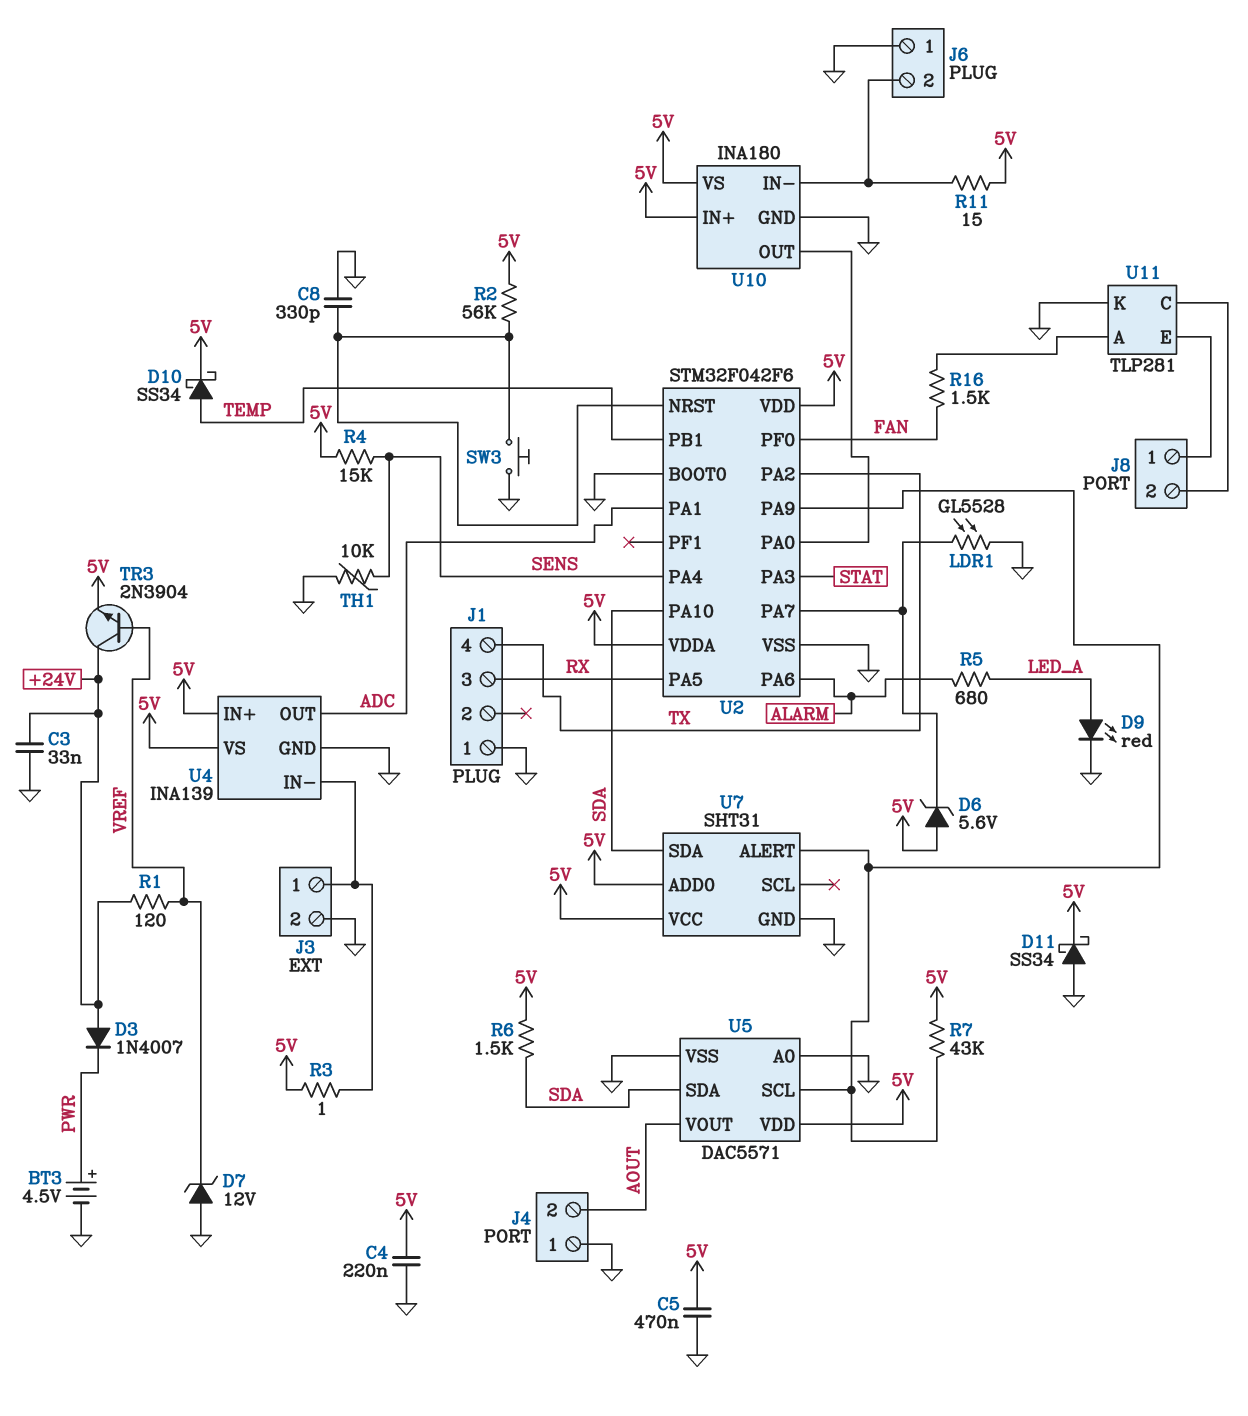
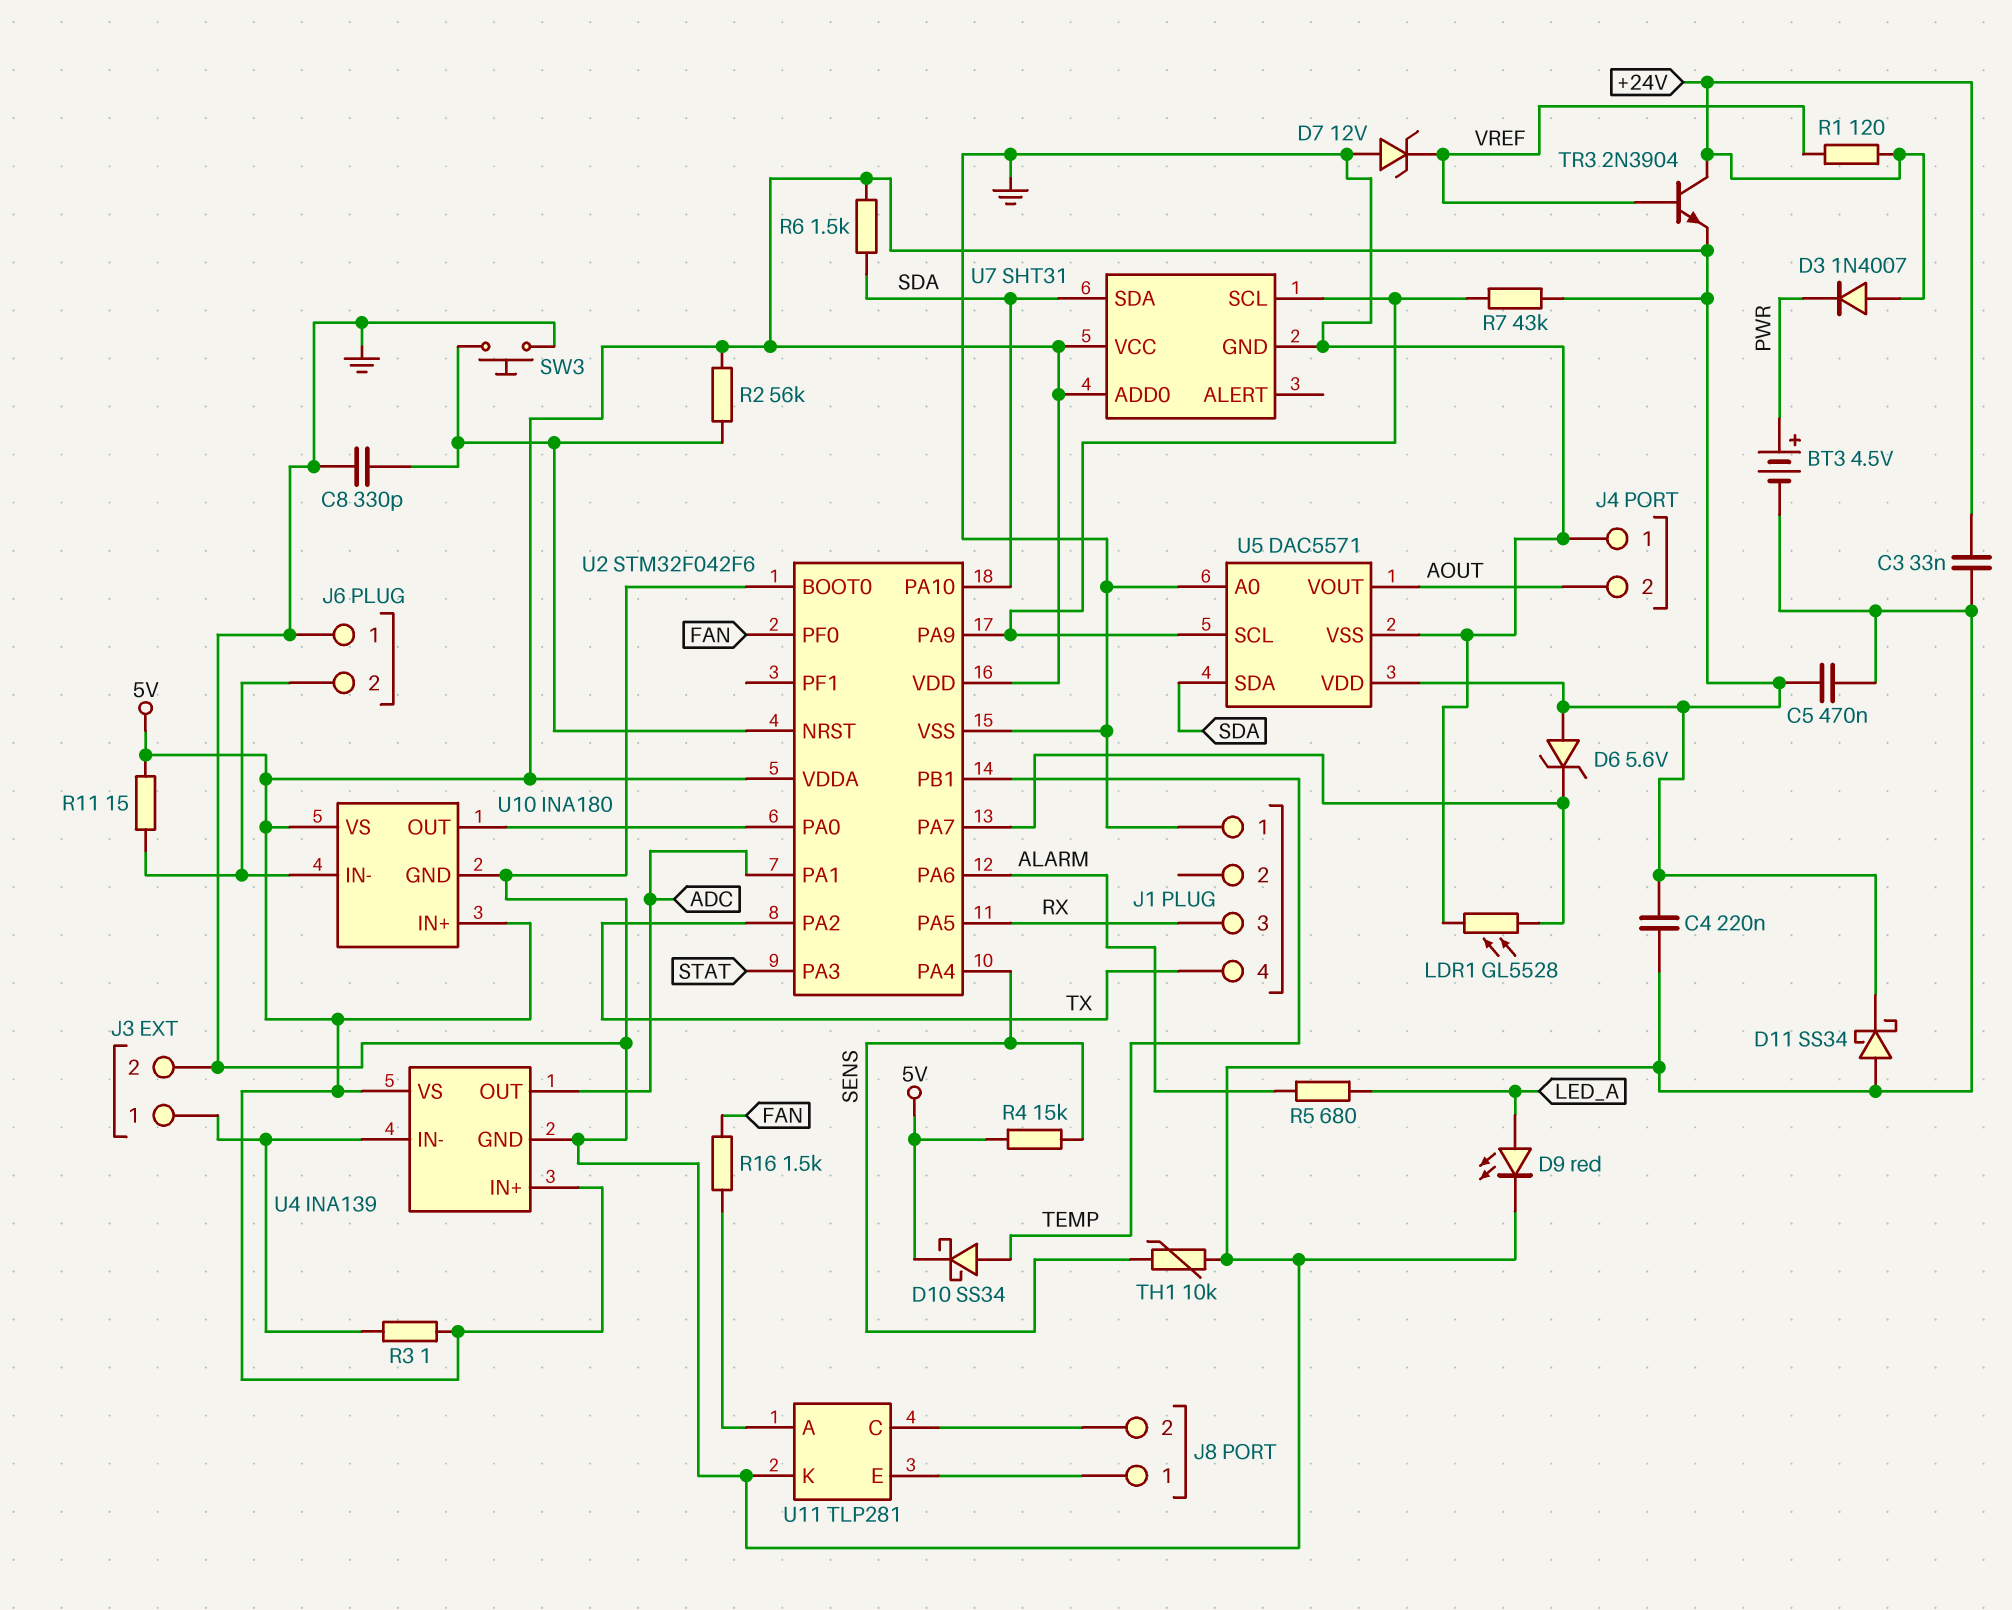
U7 pin ALERT: U2/PA9 -> none
U7 pin SCL: none -> U2/PA9

